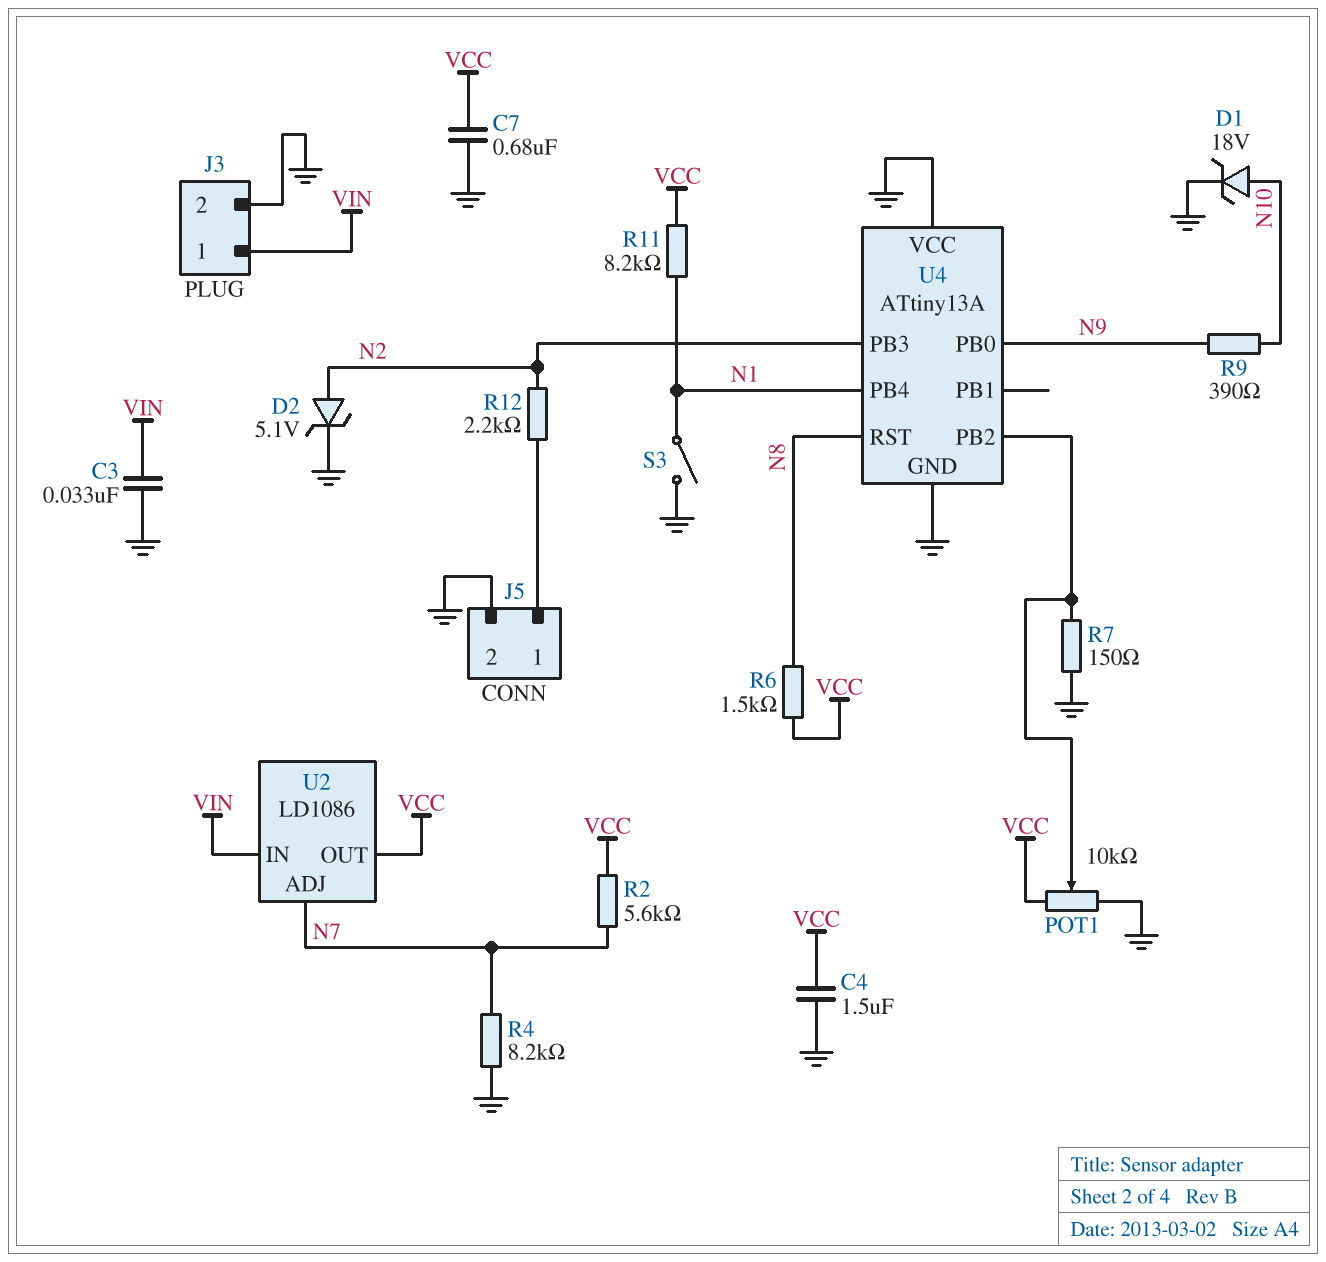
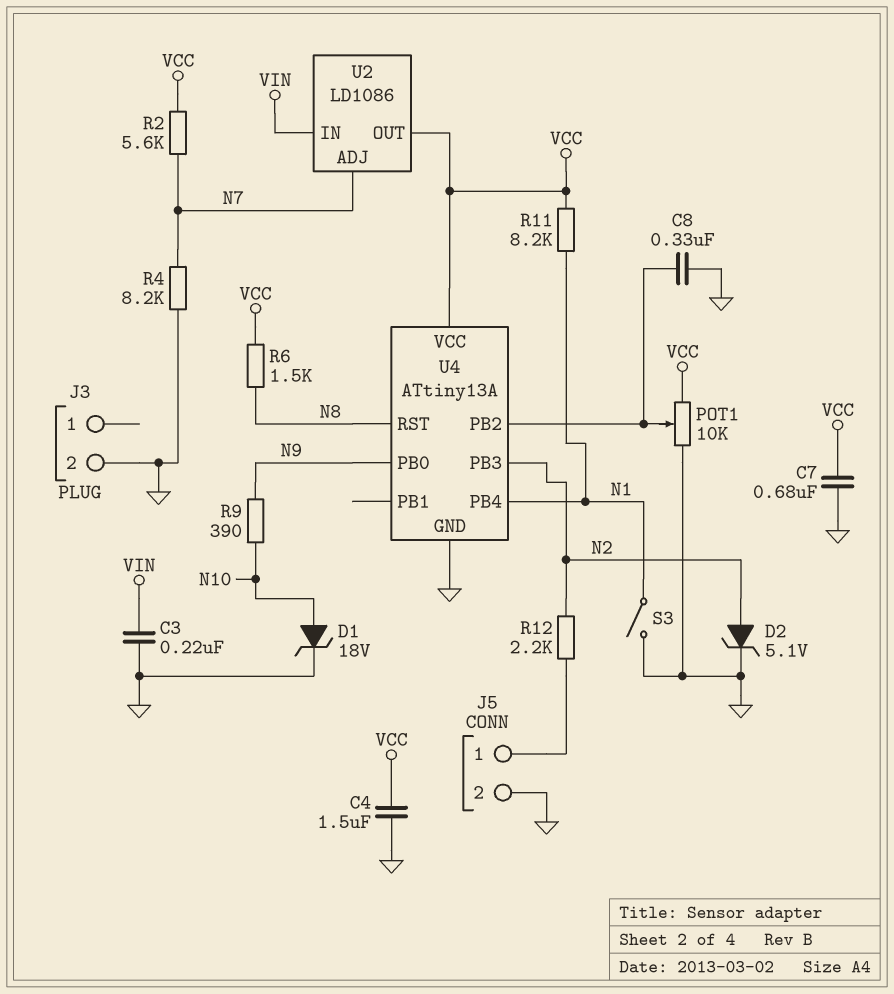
C3: 33nF (GND, VIN) -> 220nF (GND, VIN)
C8: none -> 330nF (GND, U4/PB2)
J3 pin 1: VIN -> none
R7: 150 (GND, U4/PB2) -> none
U4 pin VCC: GND -> VCC

